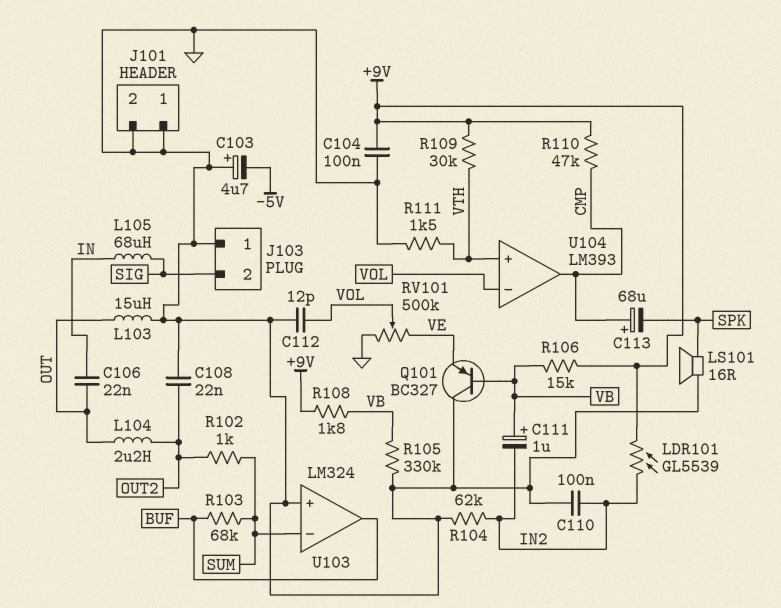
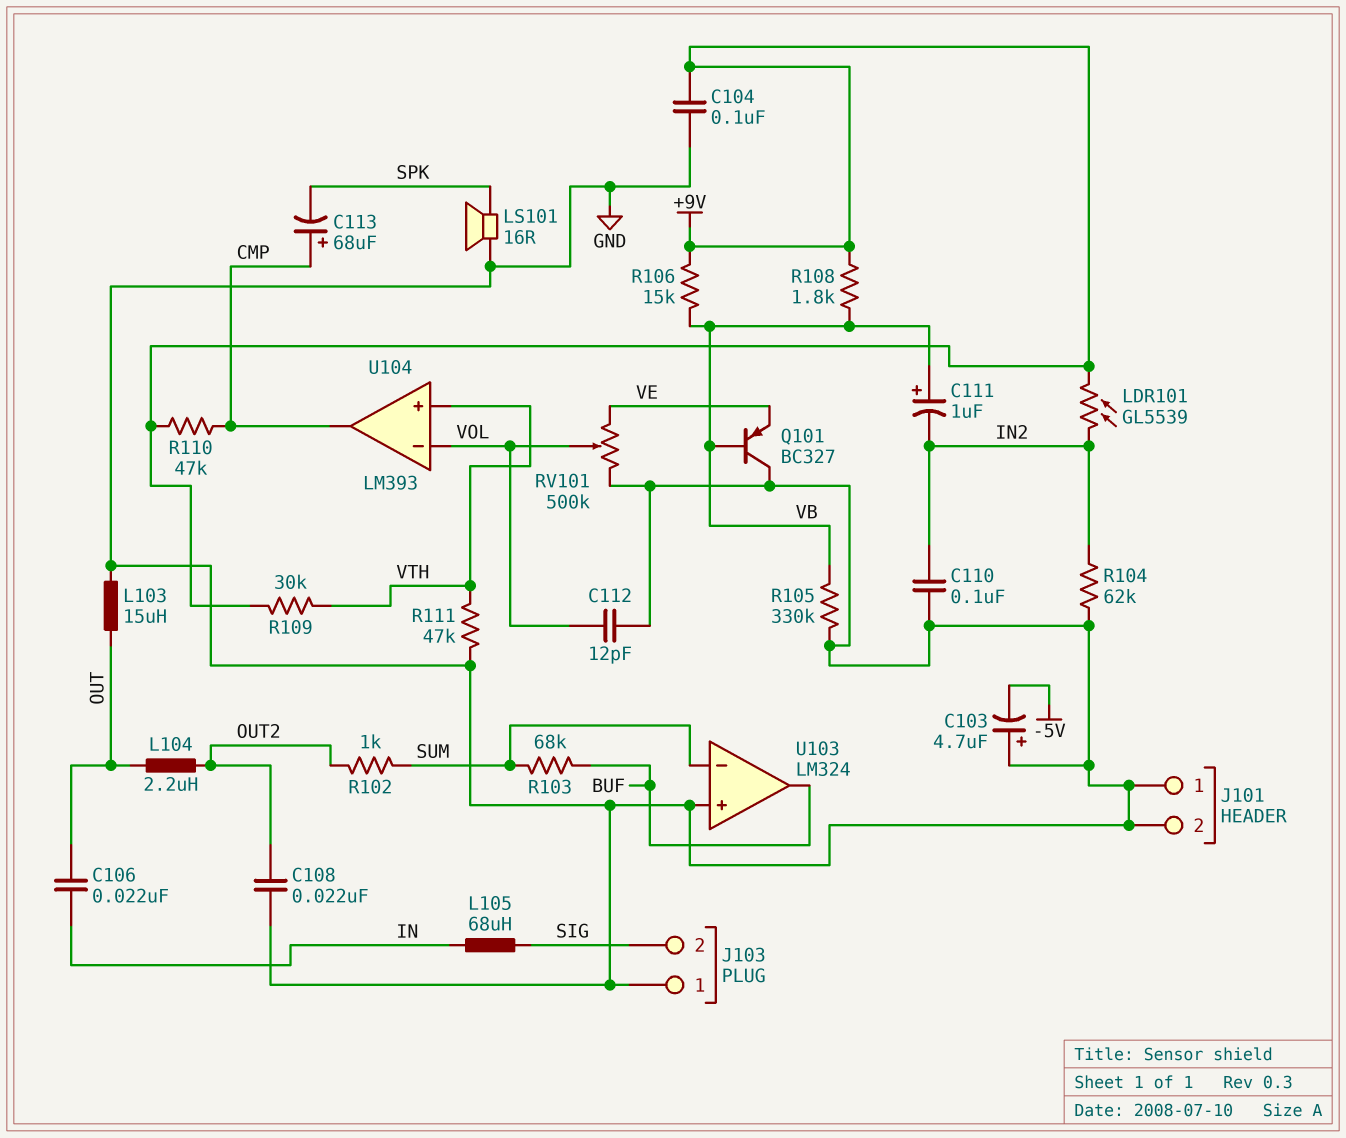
R111: 1.5k (GND, VTH) -> 47k (GND, VTH)

